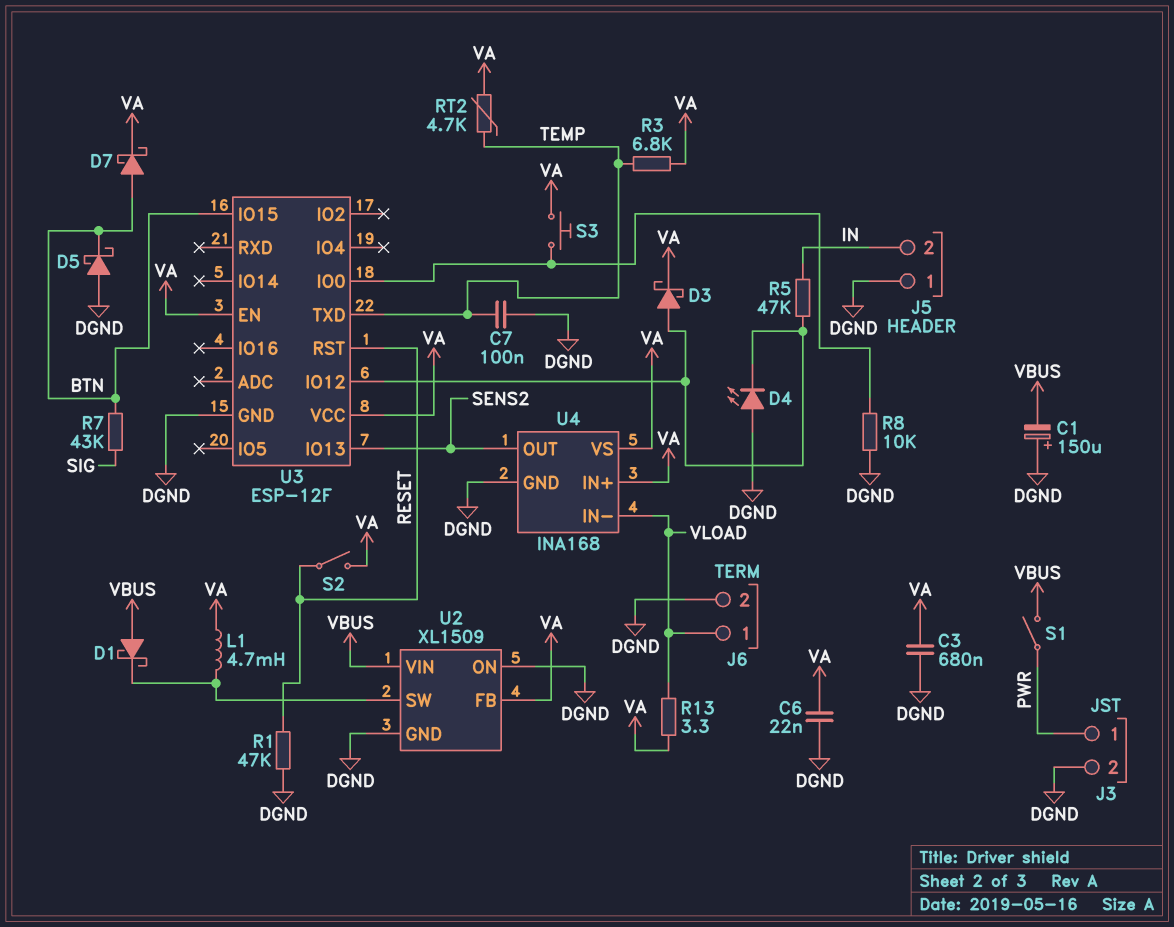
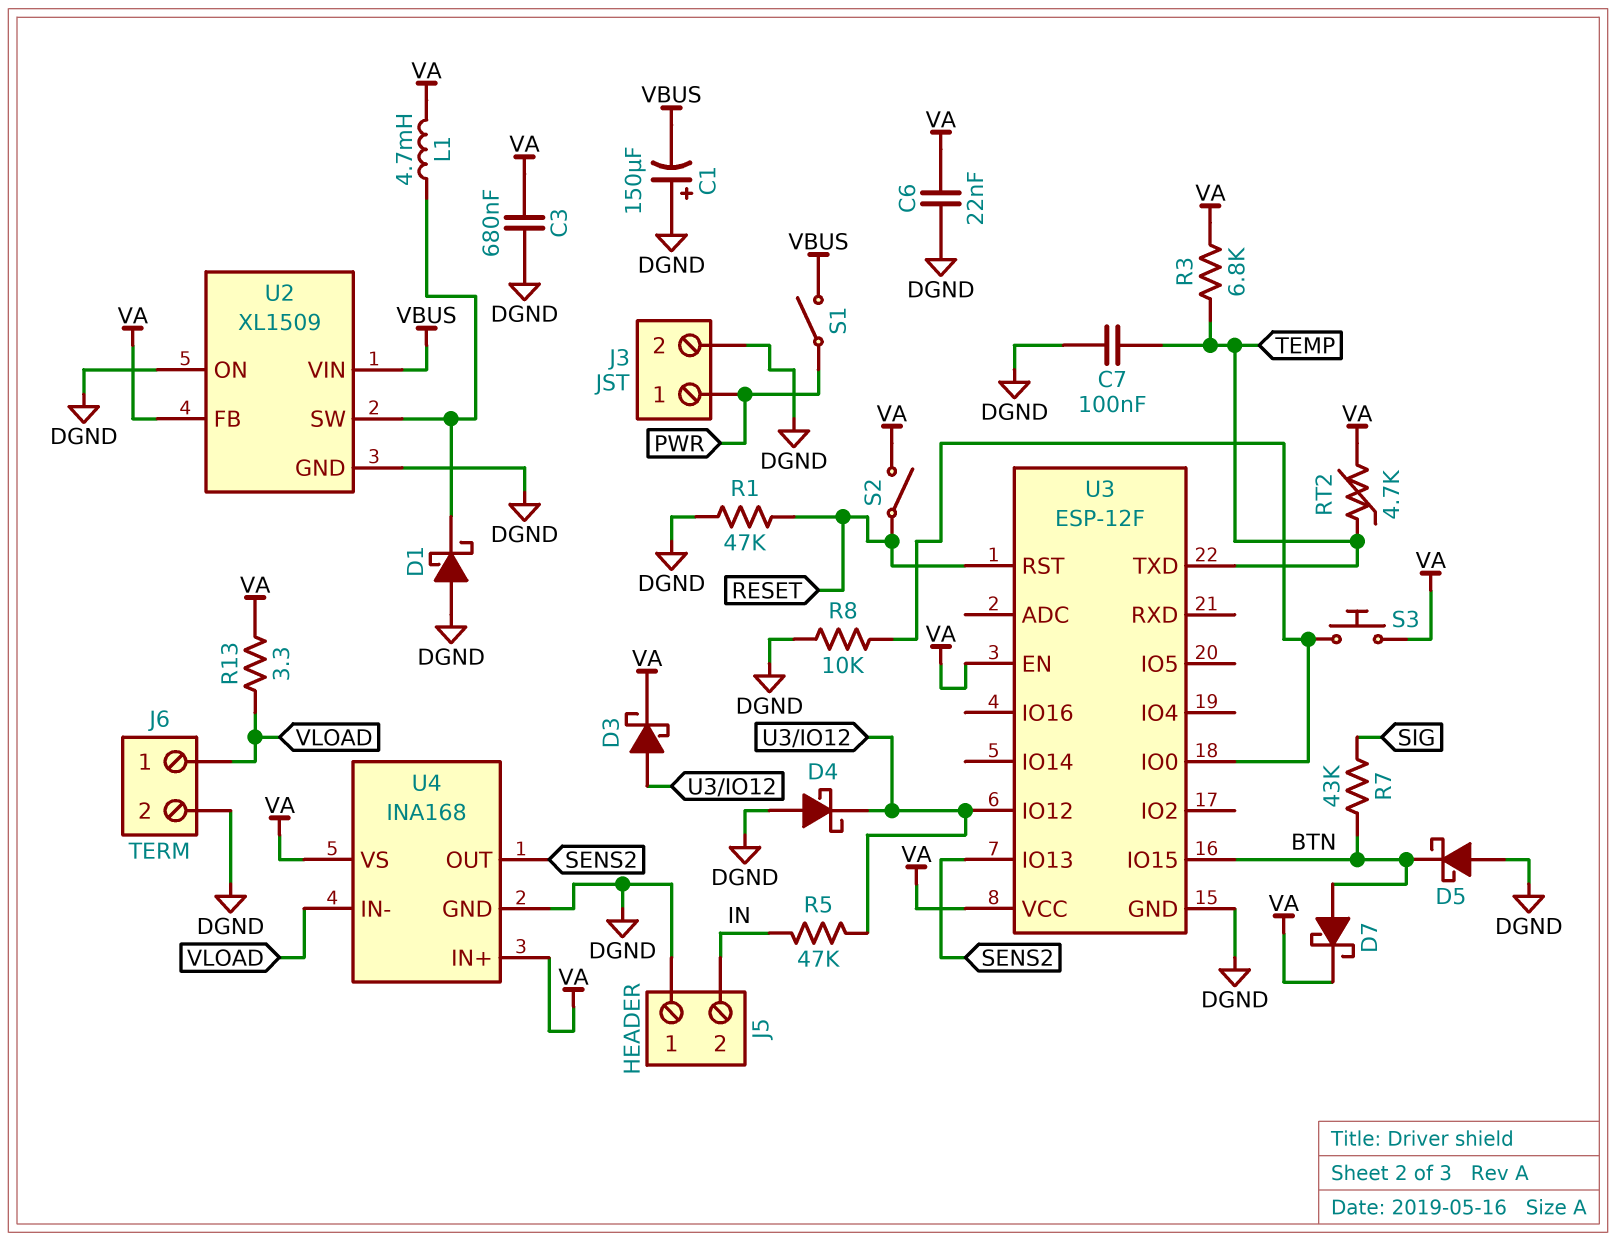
D1: schottky (A VBUS, K U2/SW) -> schottky (A DGND, K U2/SW)
D4: LED (A DGND, K U3/IO12) -> schottky (A DGND, K U3/IO12)

